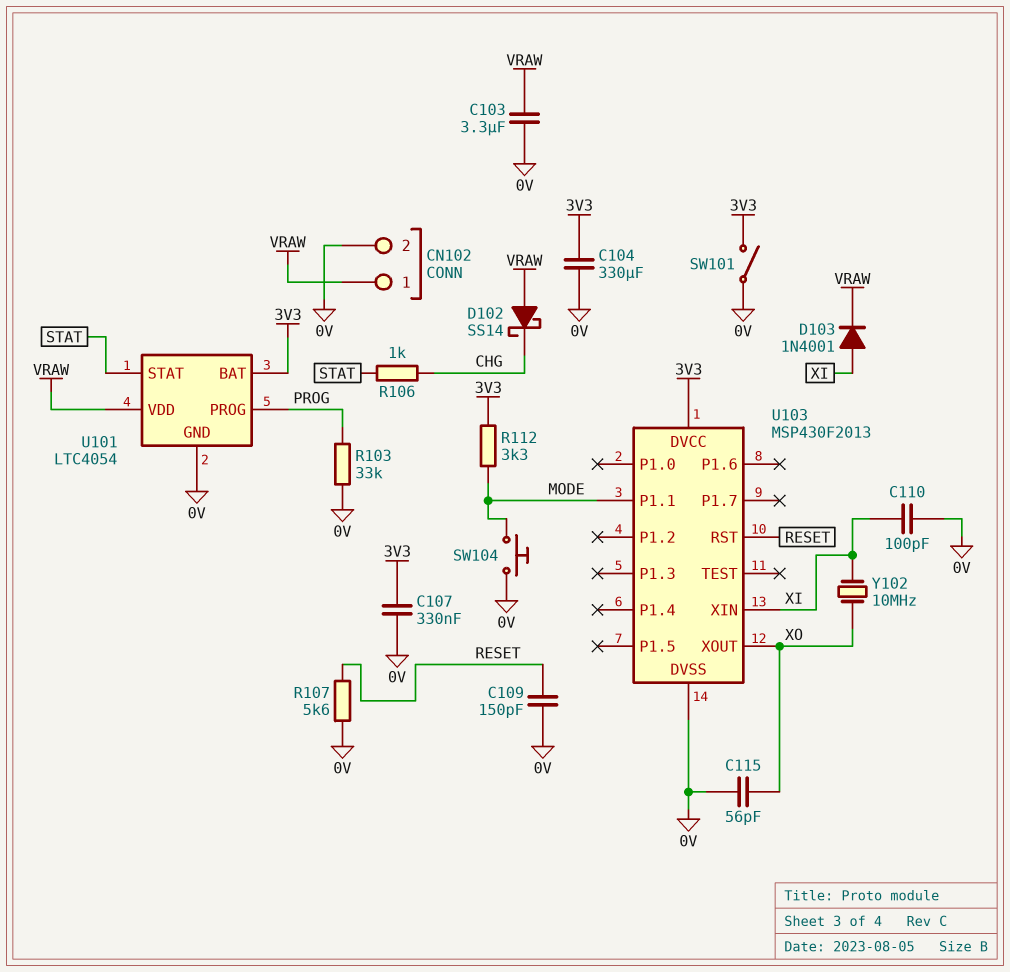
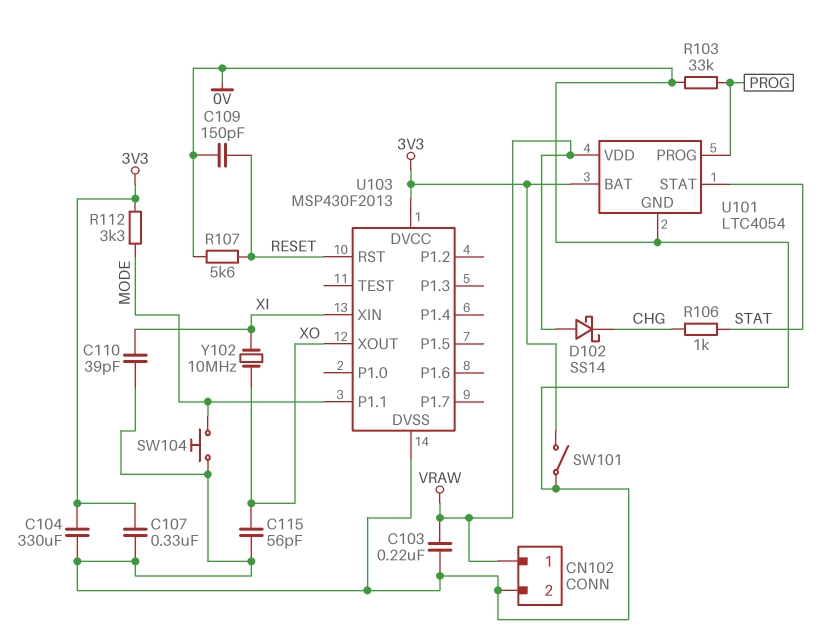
C103: 3.3uF (0V, VRAW) -> 220nF (0V, VRAW)
C110: 100pF (0V, XI) -> 39pF (0V, XI)
D103: diode 1N4001 (A XI, K VRAW) -> none

